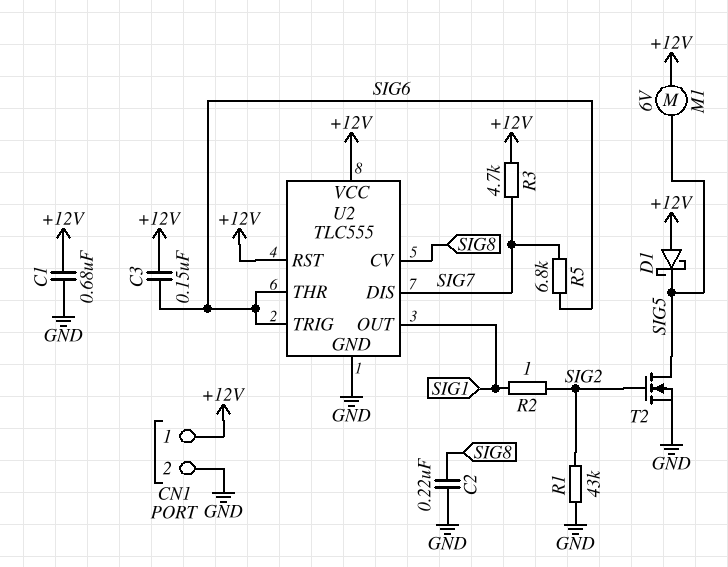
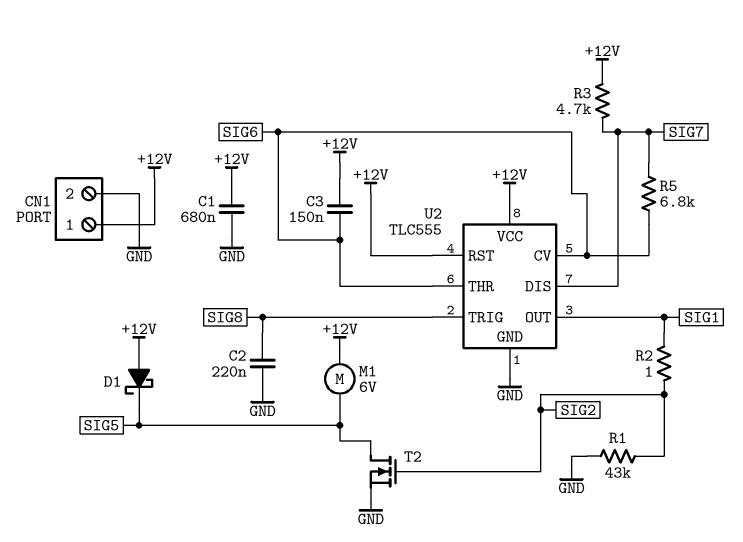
U2 pin CV: SIG8 -> SIG6
U2 pin TRIG: SIG6 -> SIG8

